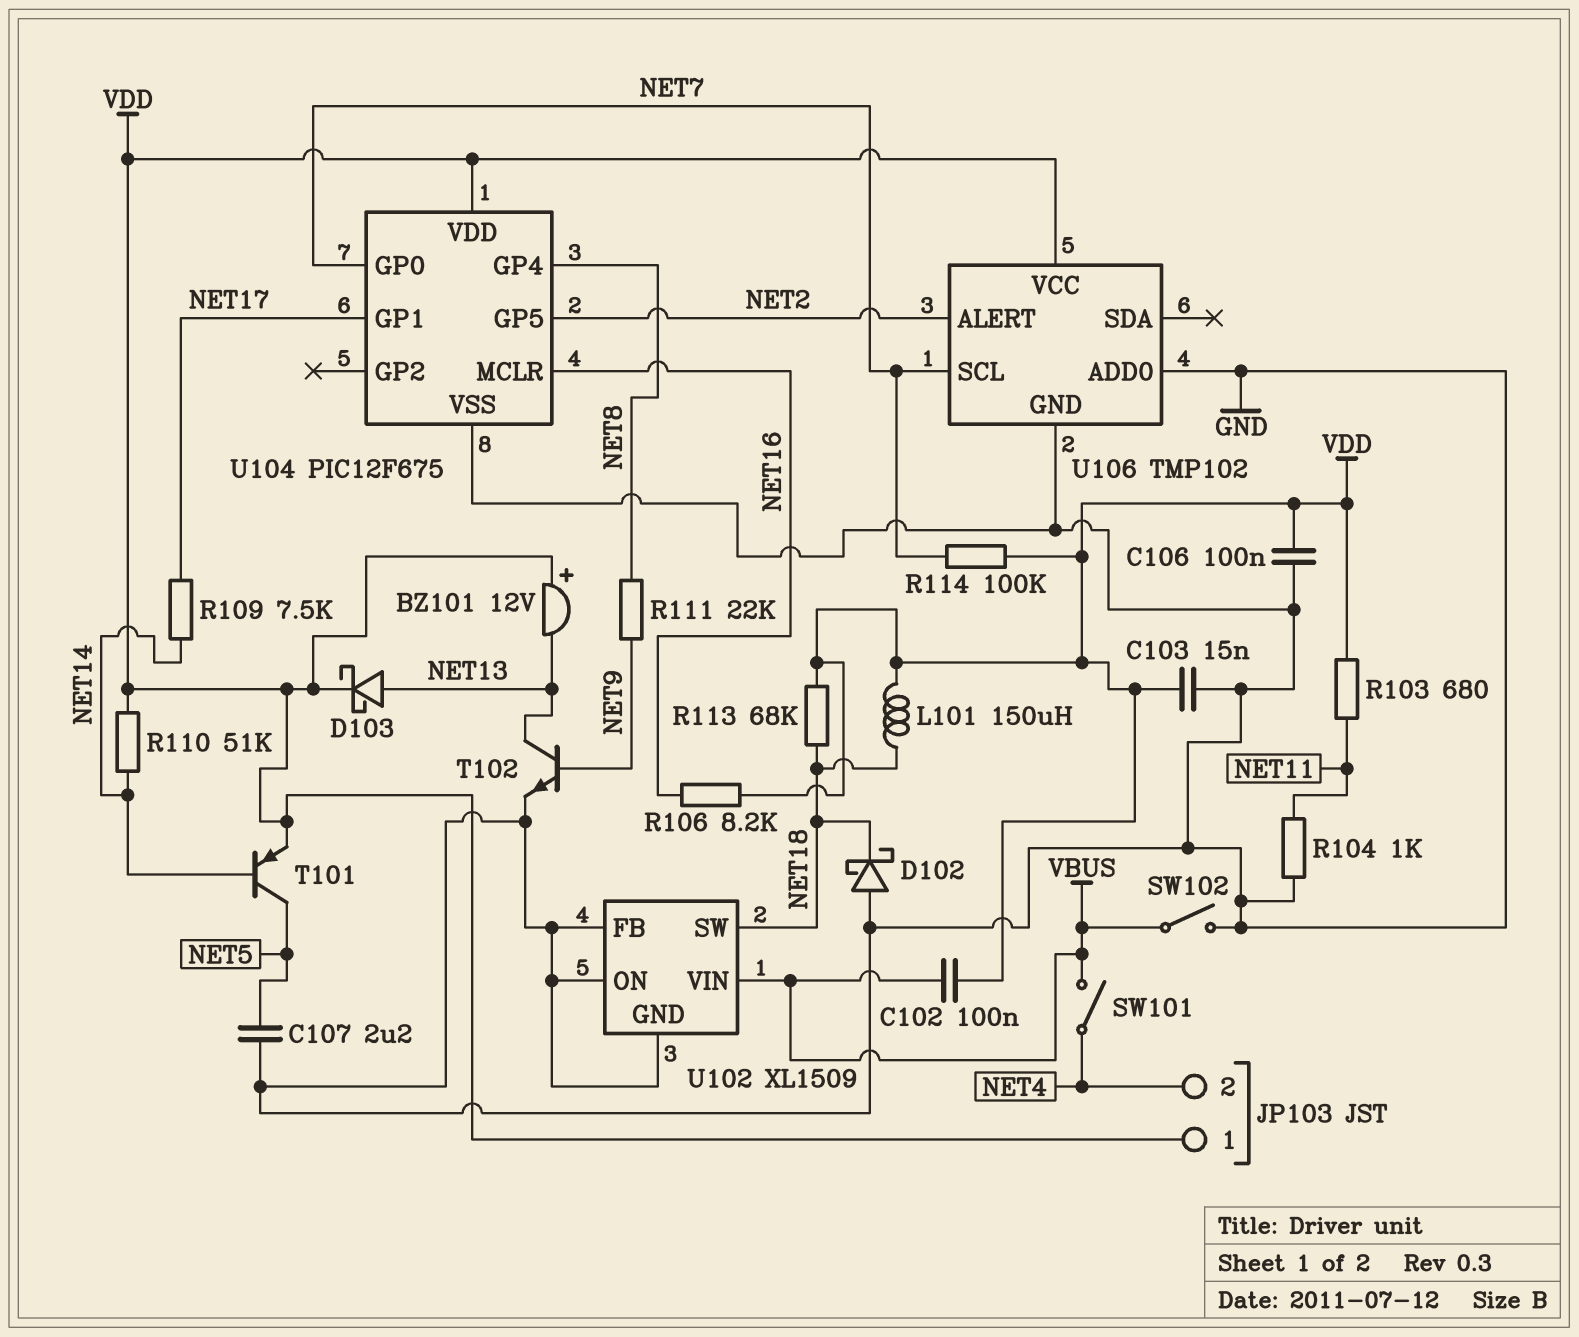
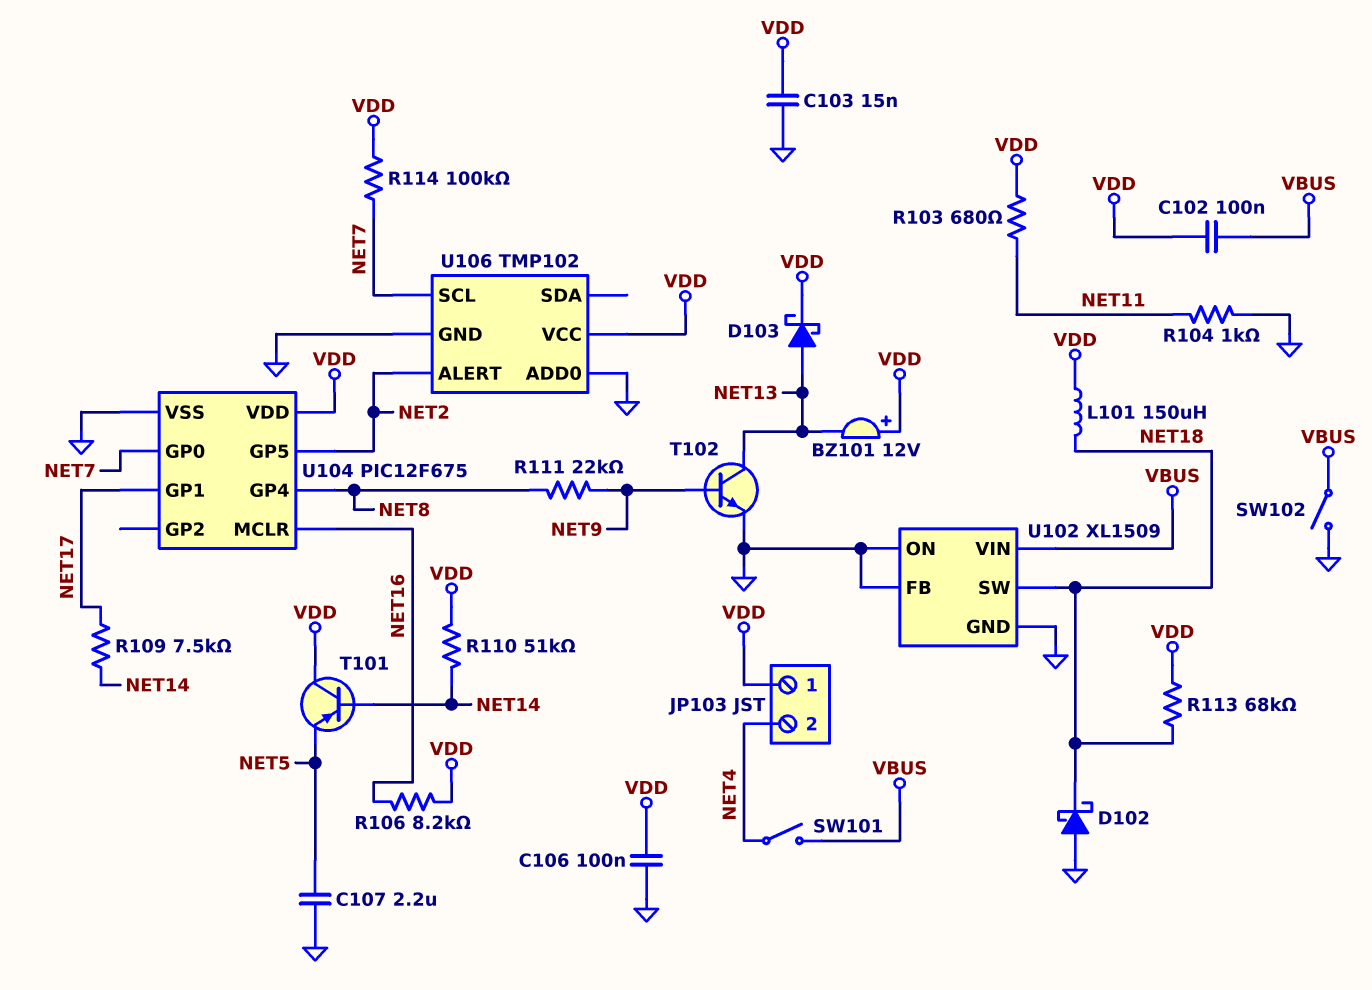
T101: PNP (B NET14, C NET5, E VDD) -> PNP (B NET14, C VDD, E NET5)

